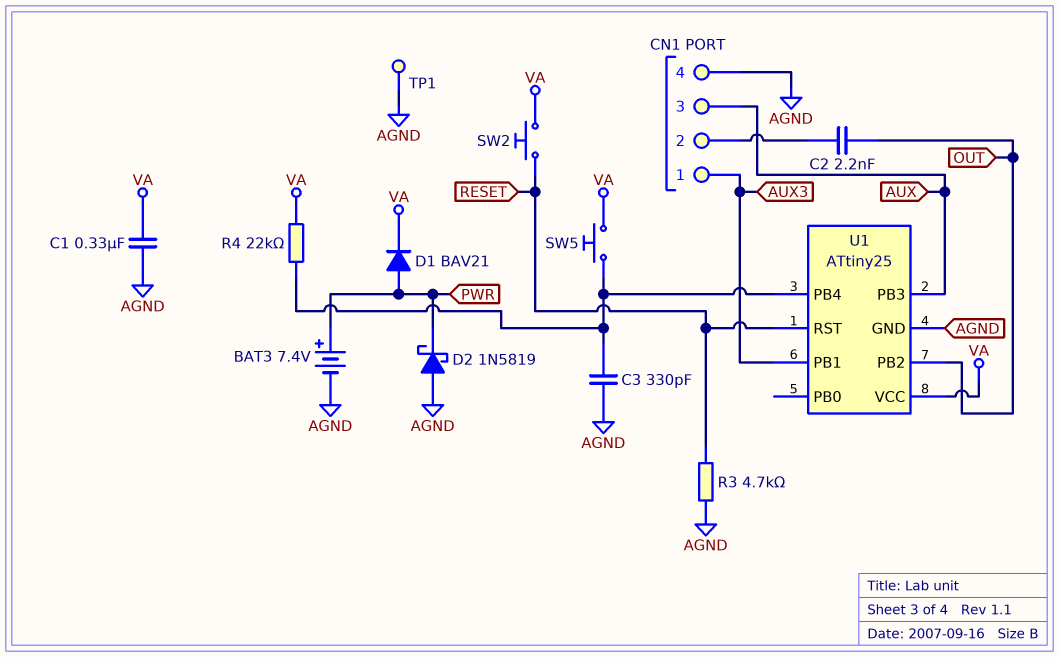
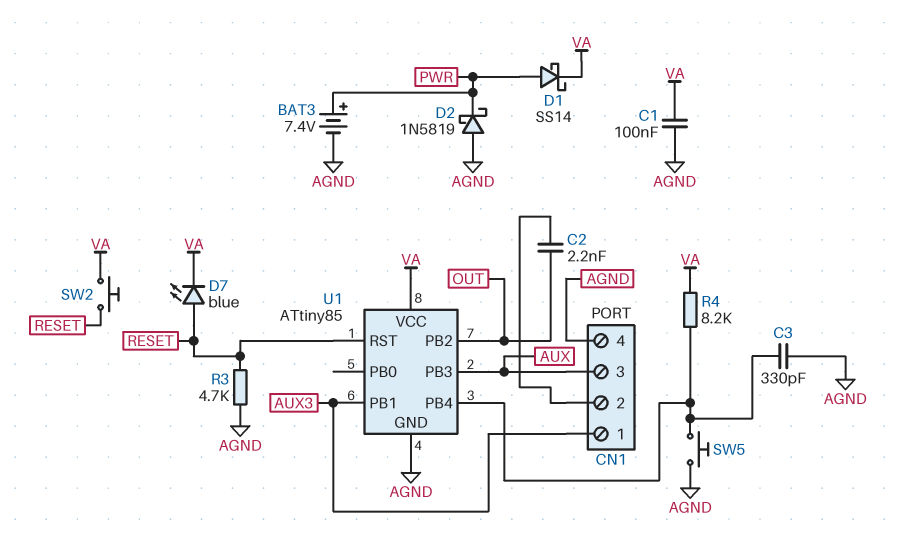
C1: 330nF (AGND, VA) -> 100nF (AGND, VA)
D1: diode BAV21 (A PWR, K VA) -> schottky SS14 (A PWR, K VA)
D7: none -> LED blue (A RESET, K VA)
R4: 22k (U1/PB4, VA) -> 8.2k (U1/PB4, VA)
SW5: button (U1/PB4, VA) -> button (AGND, U1/PB4)
TP1: test point (AGND) -> none
U1: ATtiny25 -> ATtiny85

